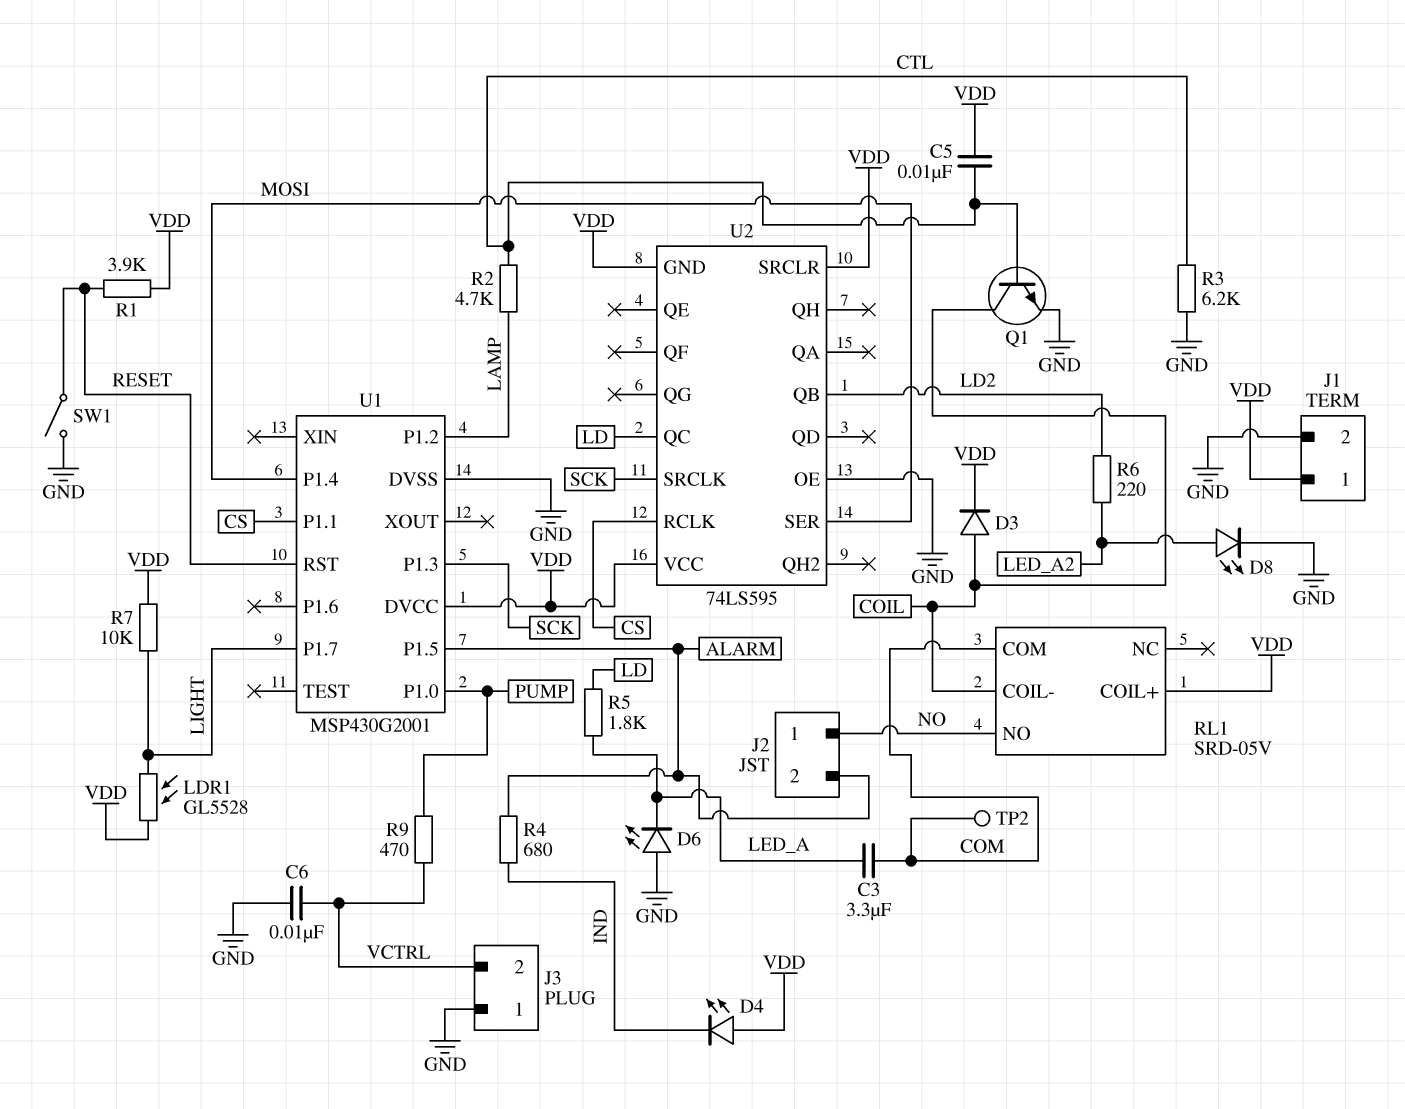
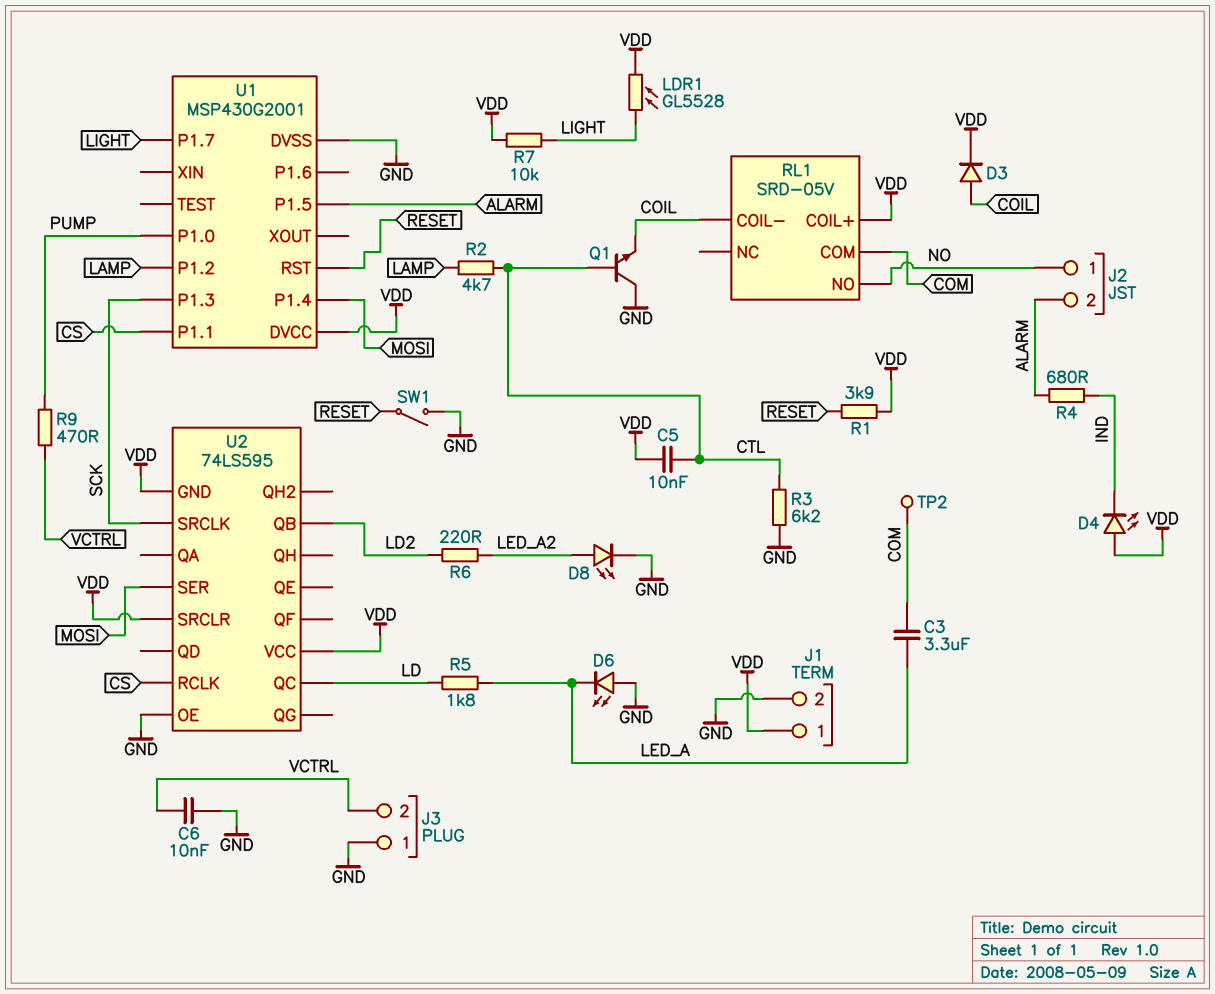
Q1: NPN (B CTL, C COIL, E GND) -> NPN (B CTL, C GND, E COIL)

